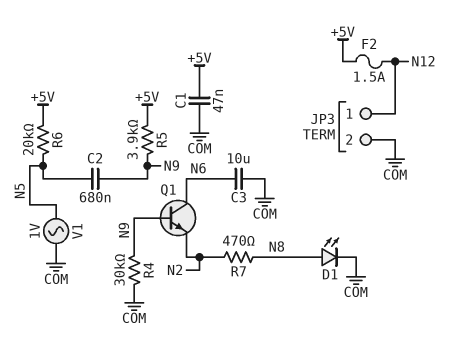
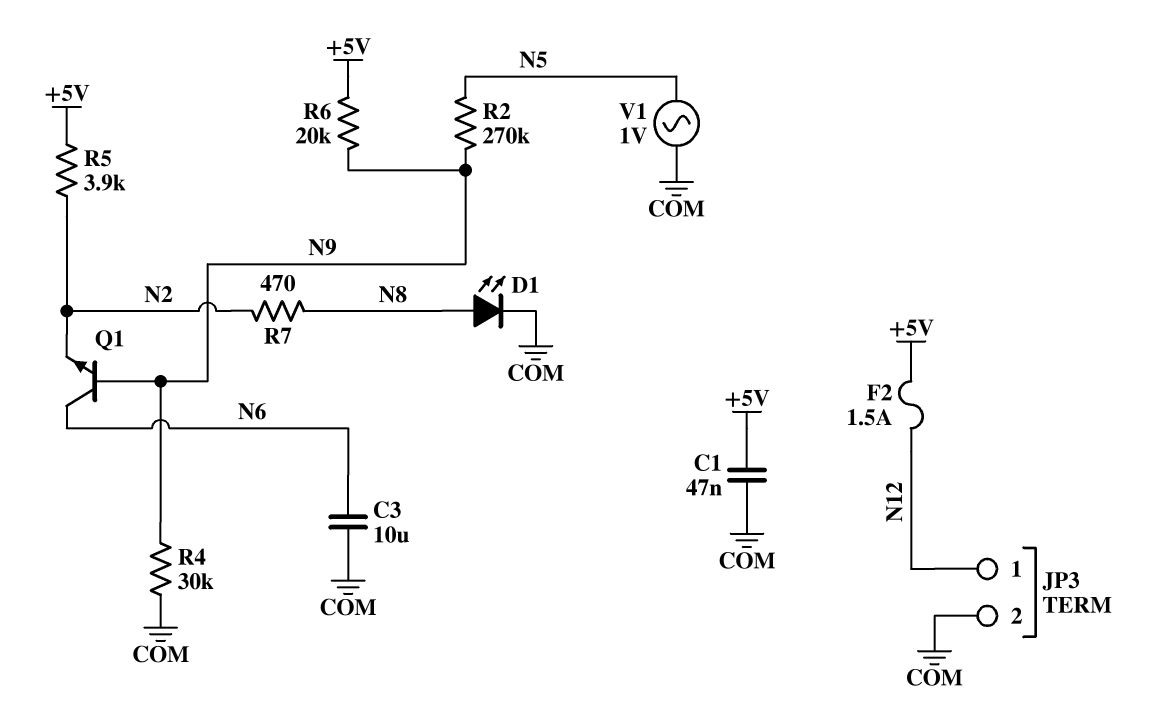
C2: 680nF (N5, N9) -> none
R2: none -> 270k (N5, N9)
R5: 3.9k (+5V, N9) -> 3.9k (+5V, N2)
R6: 20k (+5V, N5) -> 20k (+5V, N9)

